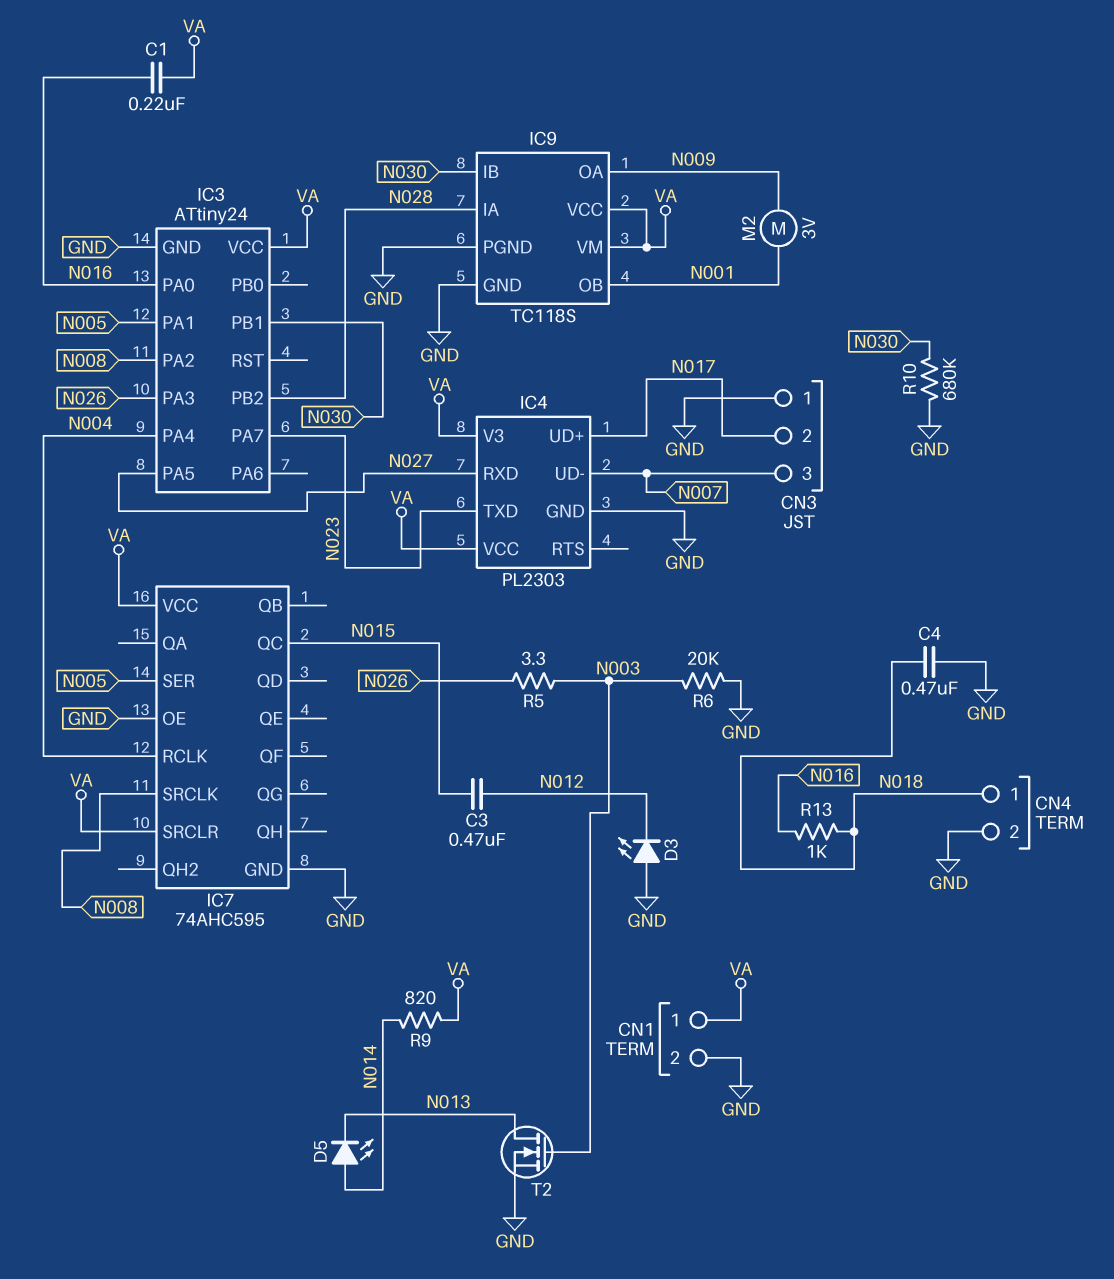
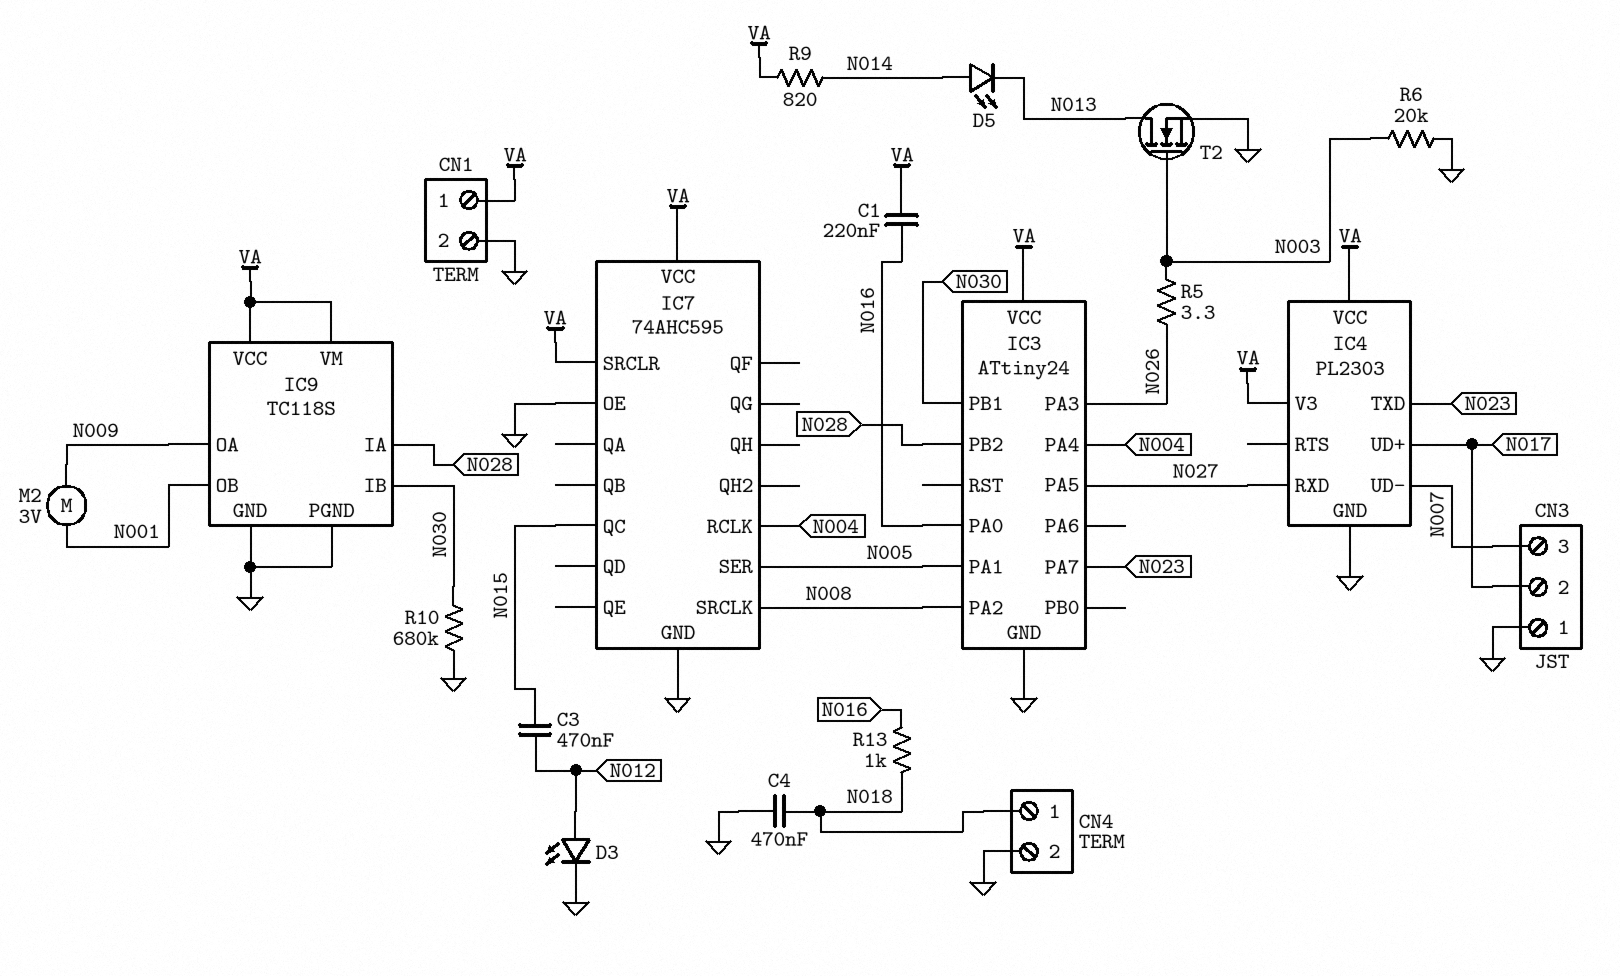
D3: LED (A GND, K N012) -> LED (A N012, K GND)

